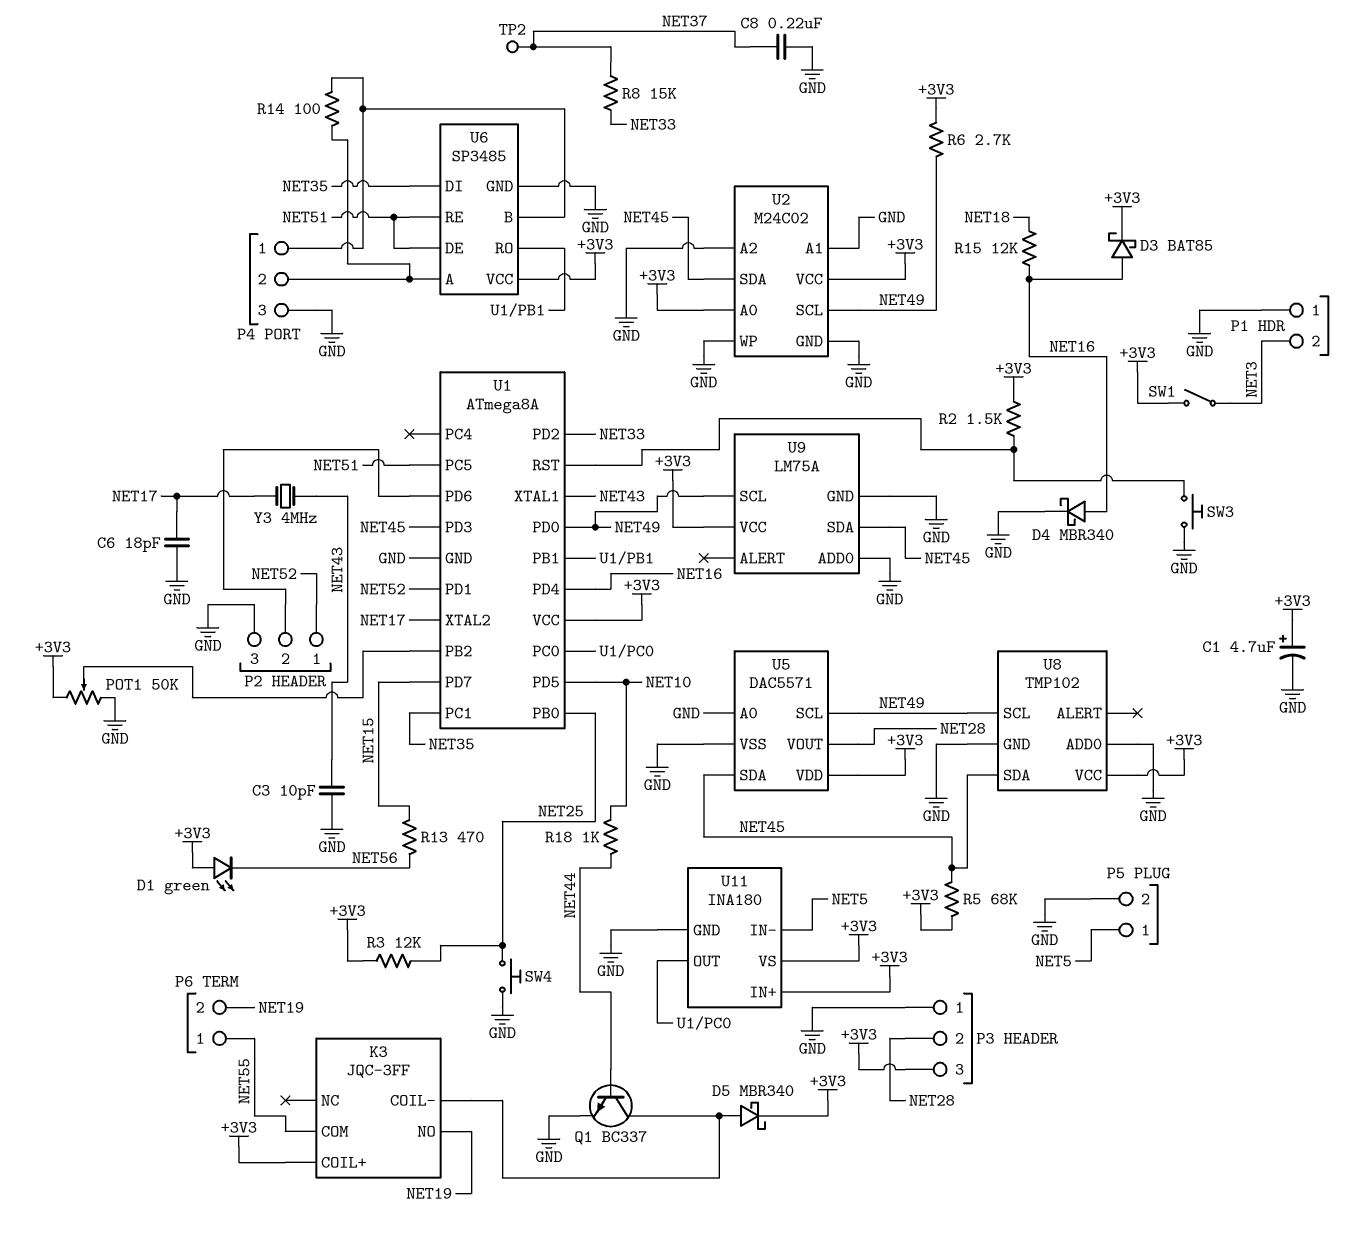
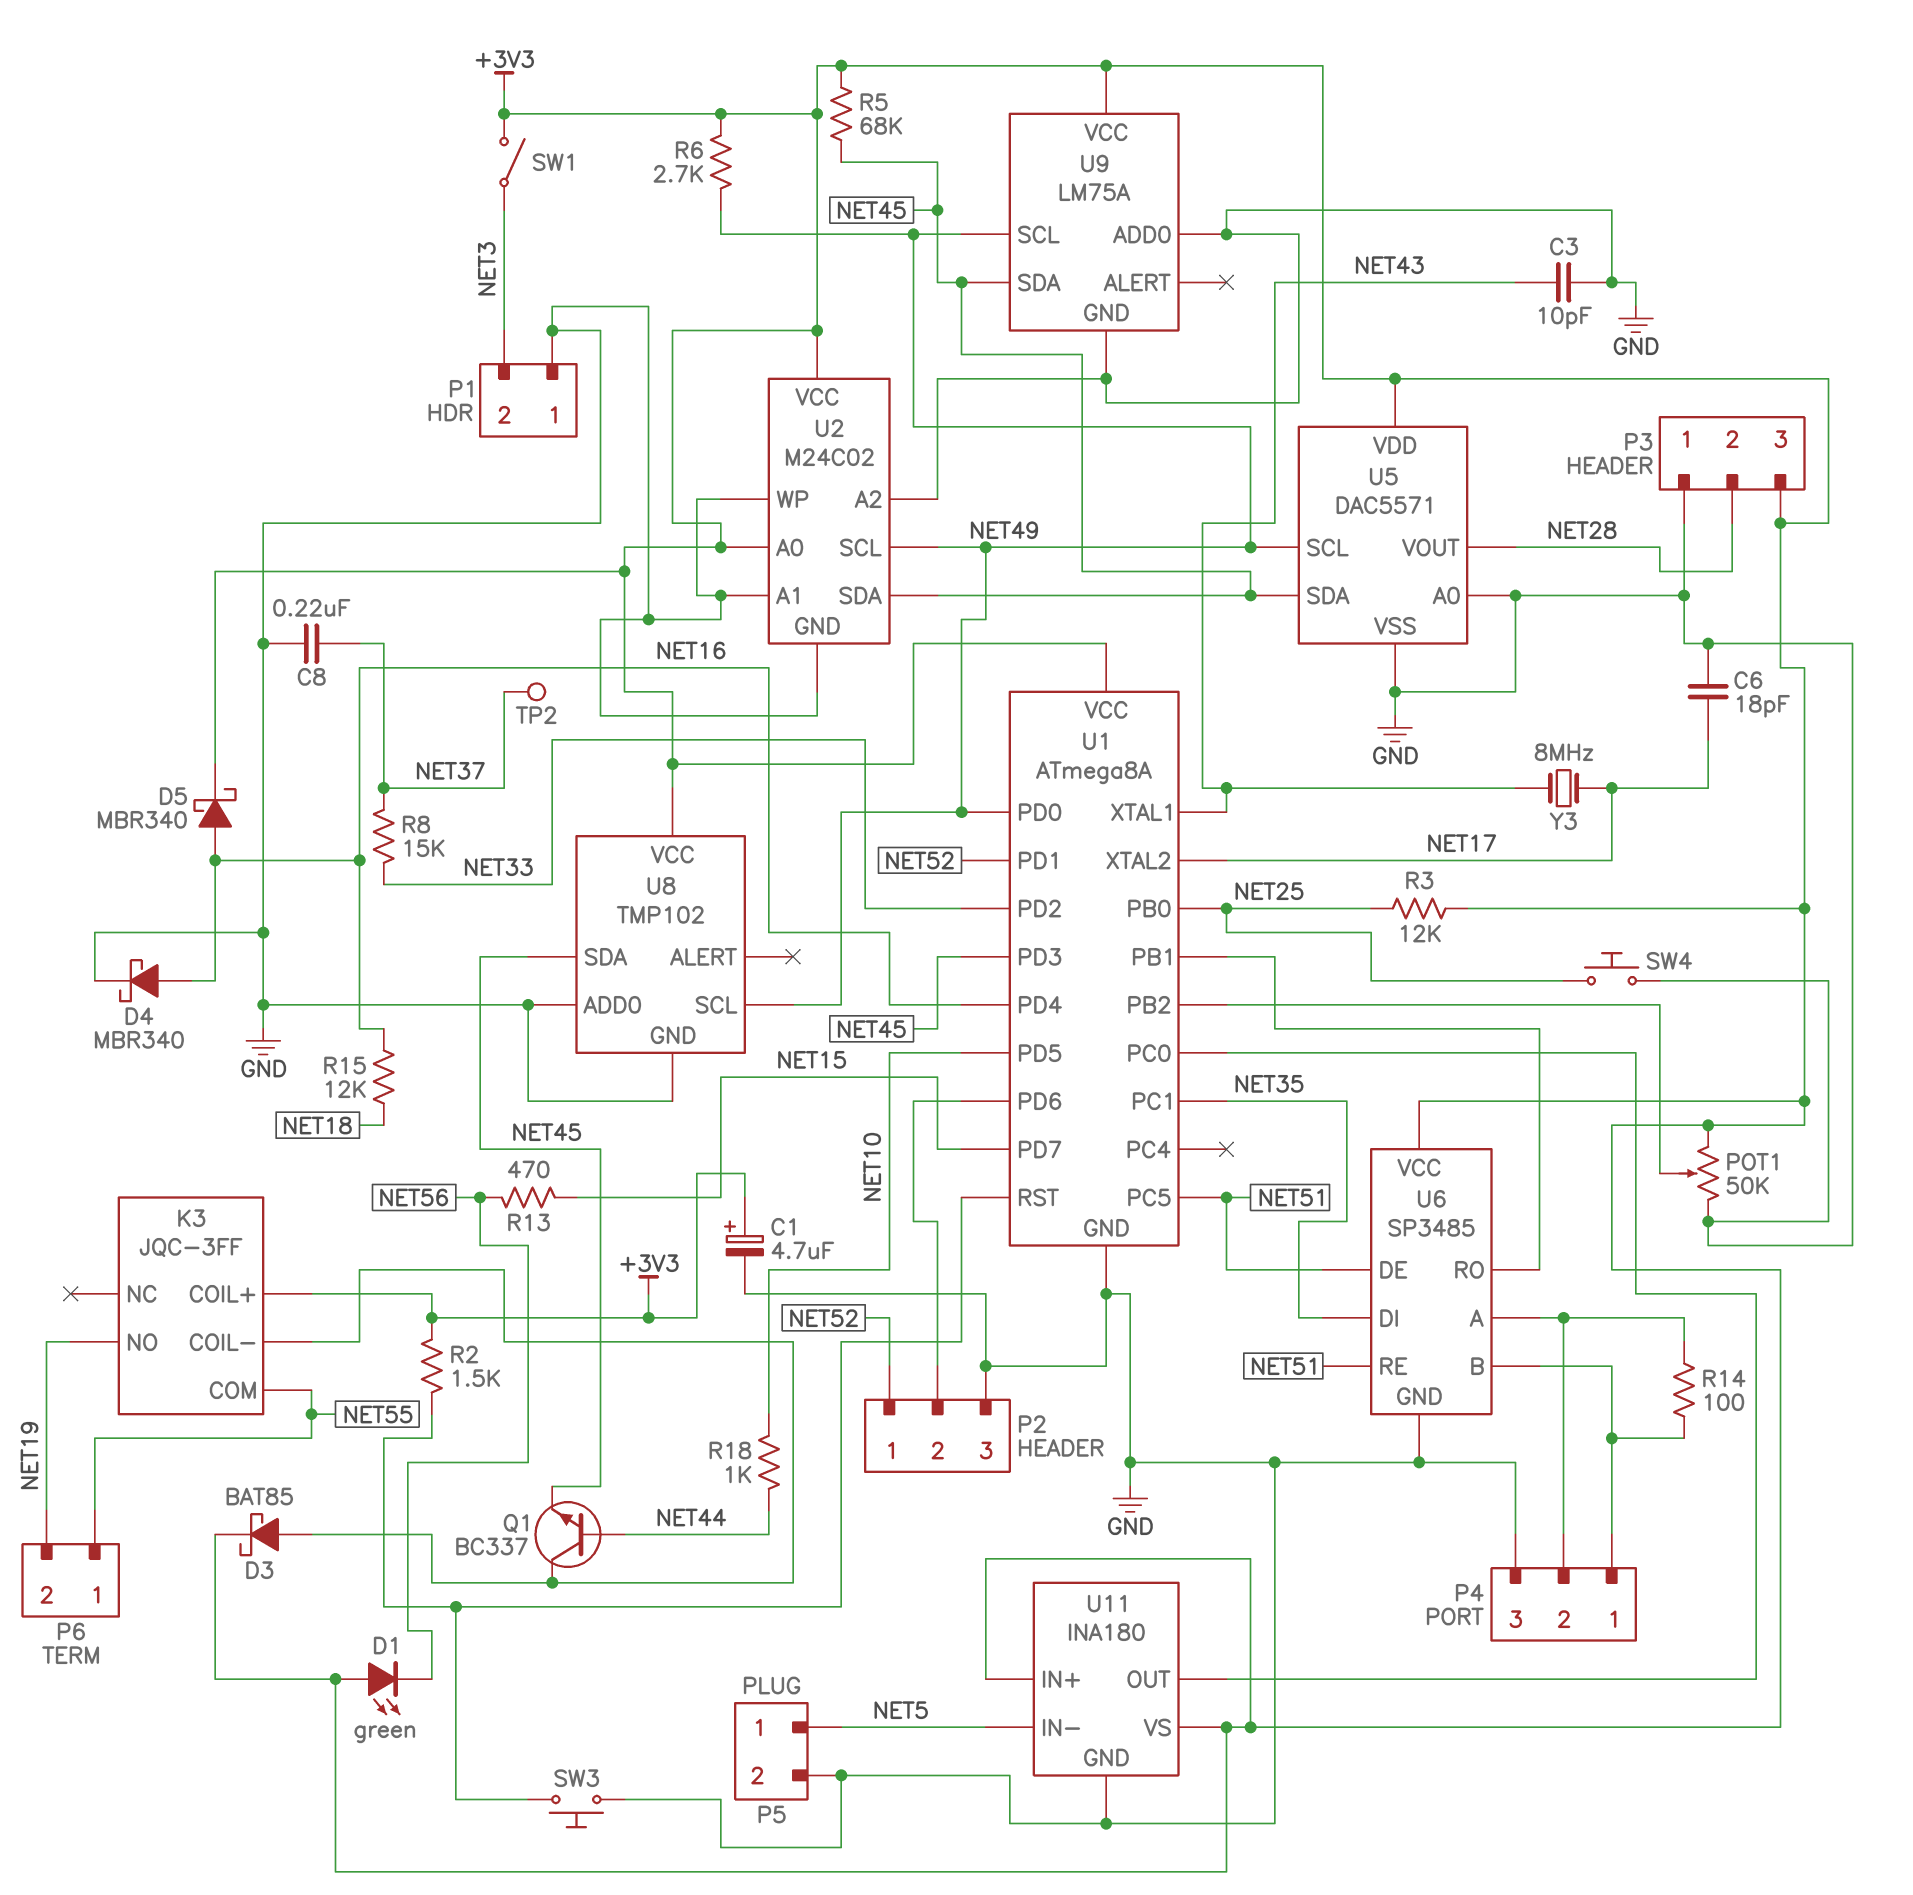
D3: schottky BAT85 (A NET16, K +3V3) -> schottky BAT85 (A K3/COIL-, K +3V3)
D5: schottky MBR340 (A K3/COIL-, K +3V3) -> schottky MBR340 (A NET16, K +3V3)
Q1: NPN BC337 (B NET44, C K3/COIL-, E GND) -> NPN BC337 (B NET44, C K3/COIL-, E NET45)
Y3: 4MHz (NET17, NET43) -> 8MHz (NET17, NET43)

